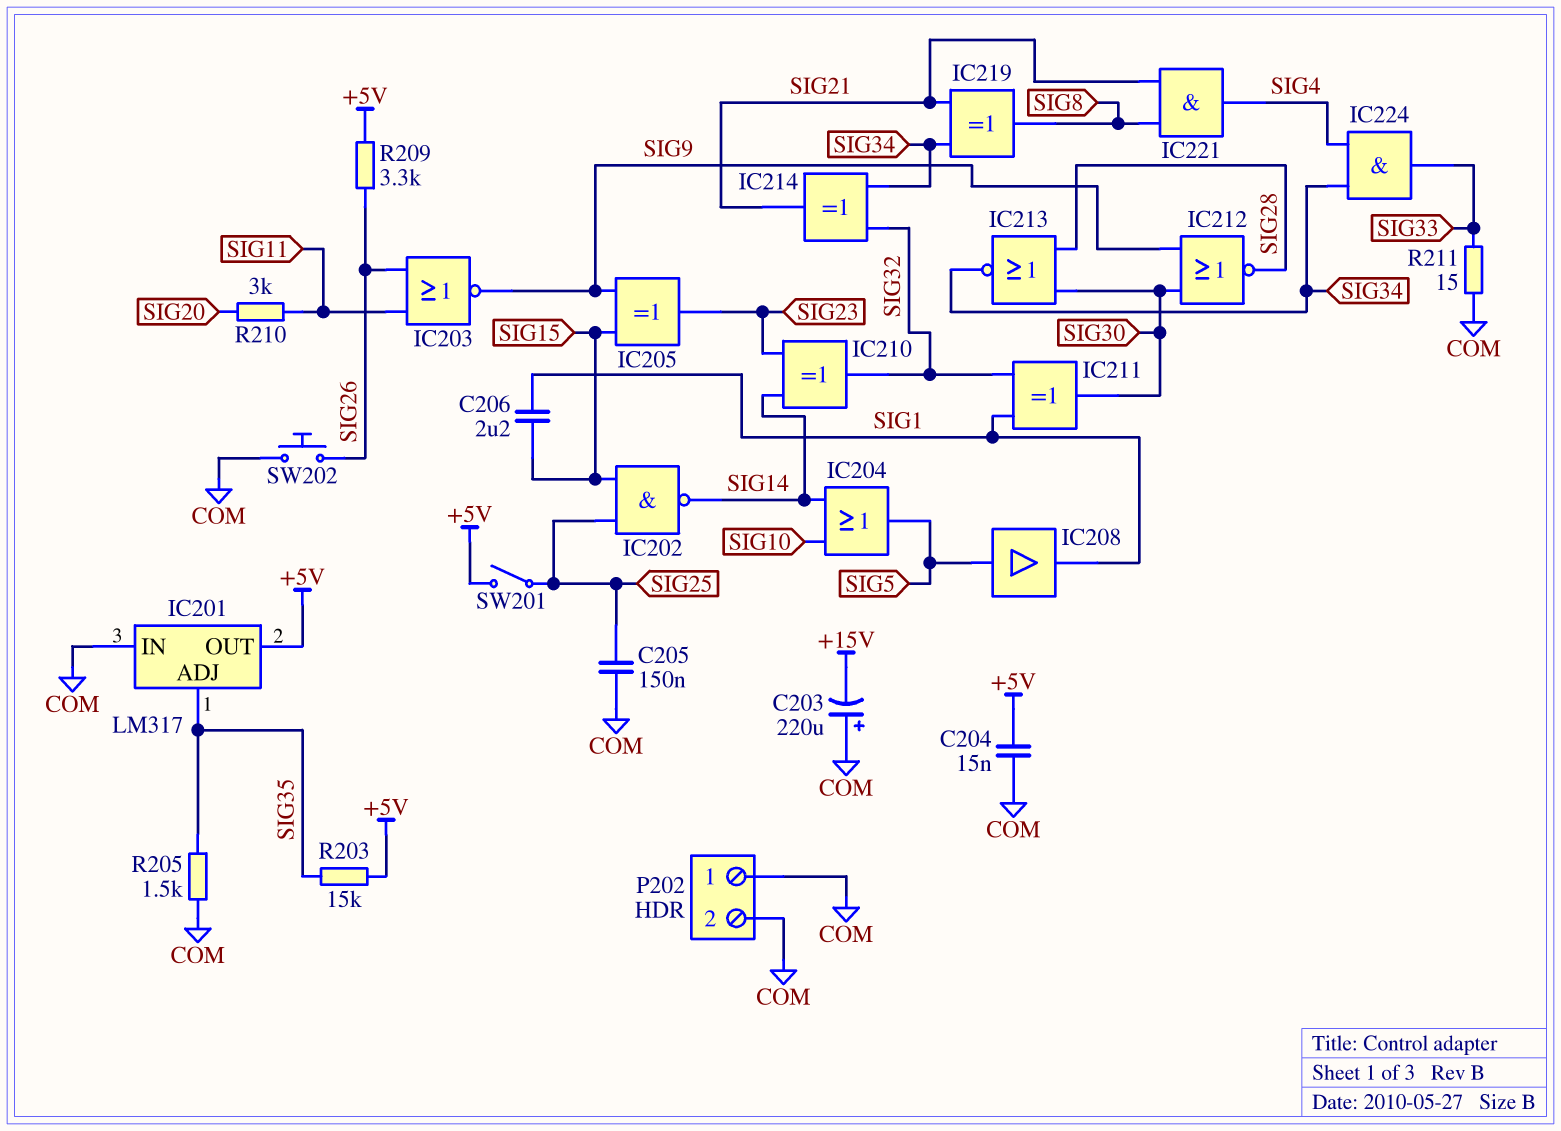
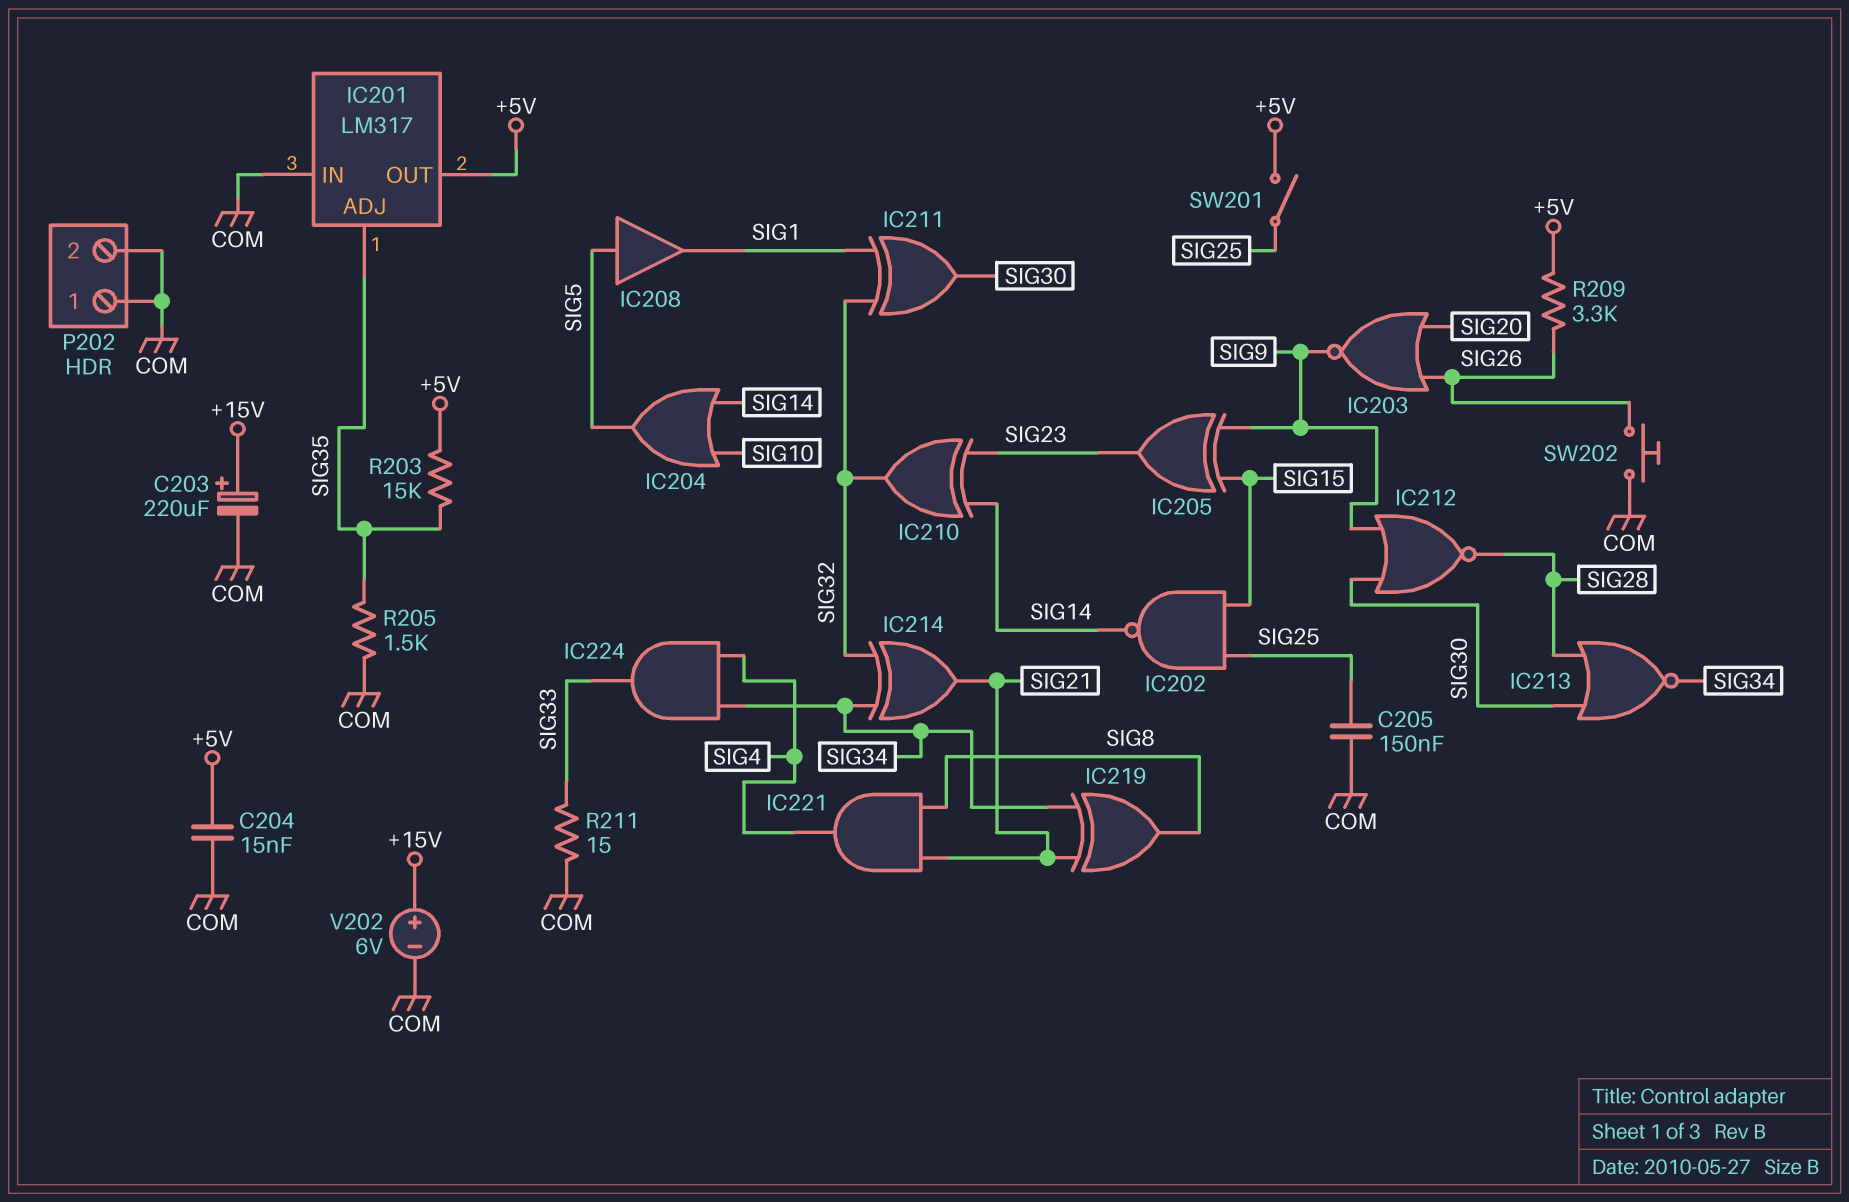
C203: 220uF (plus COM, minus +15V) -> 220uF (plus +15V, minus COM)
C206: 2.2uF (SIG1, SIG15) -> none
IC203: NOR (in SIG11, in SIG26, out SIG9) -> NOR (in SIG20, in SIG26, out SIG9)
R210: 3k (SIG11, SIG20) -> none
V202: none -> 6V (plus +15V, minus COM)

